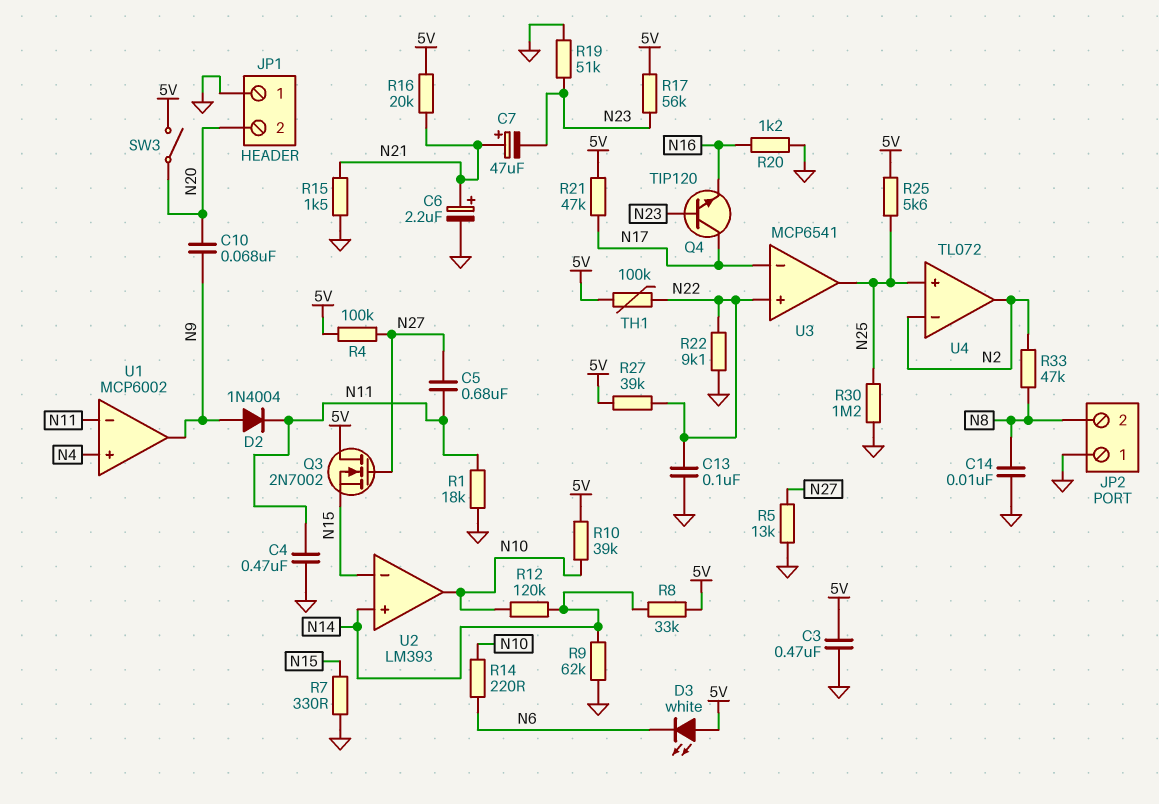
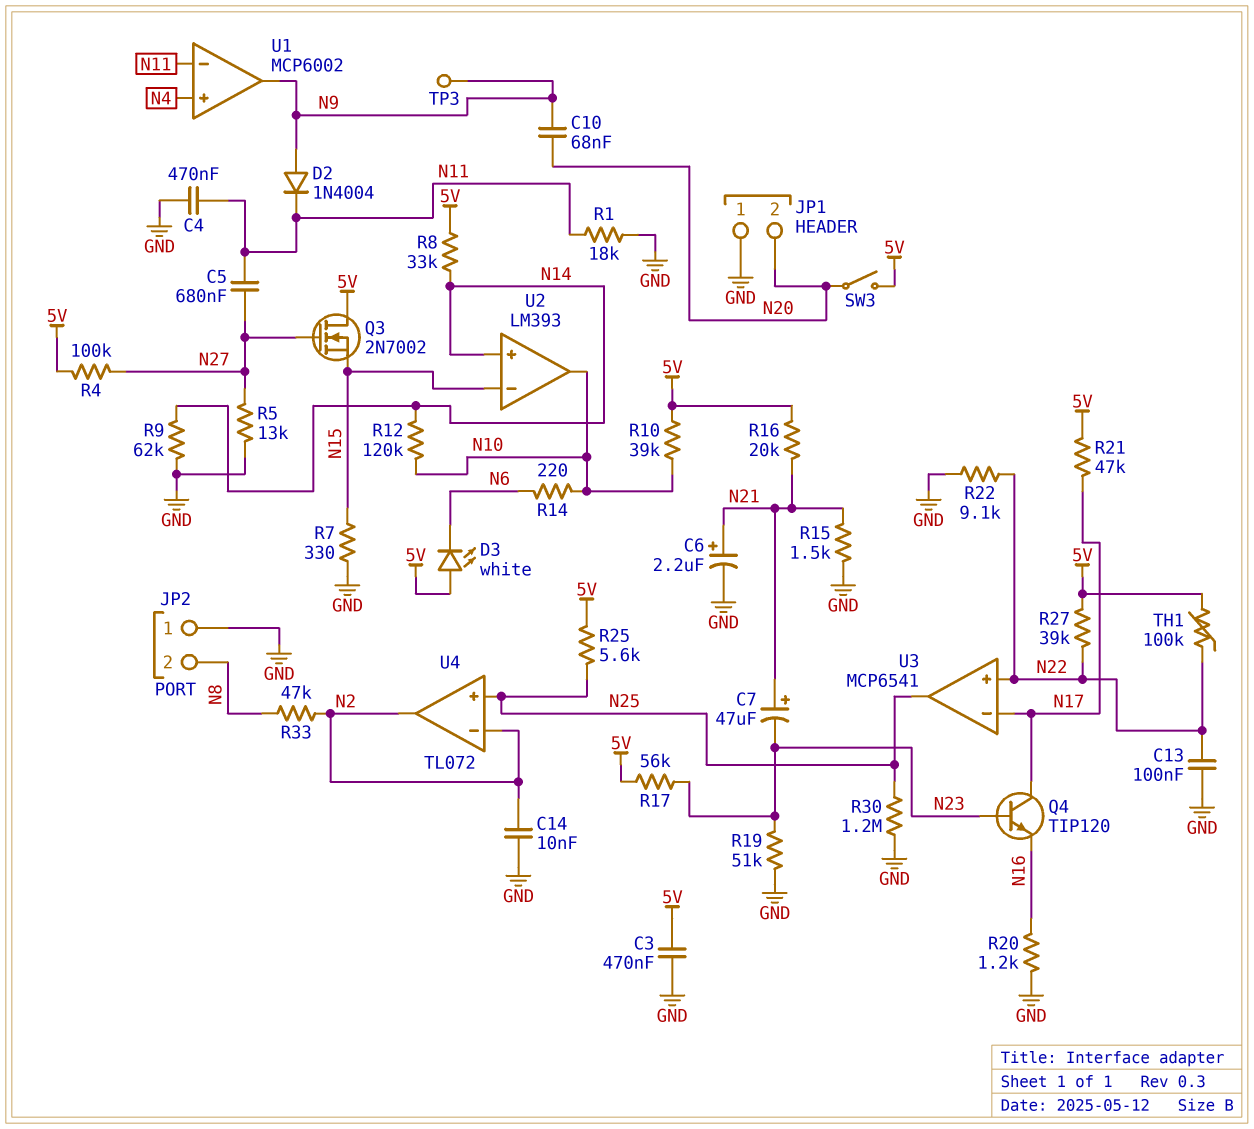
C14: 10nF (GND, N8) -> 10nF (GND, N2)
TP3: none -> test point (N9)

